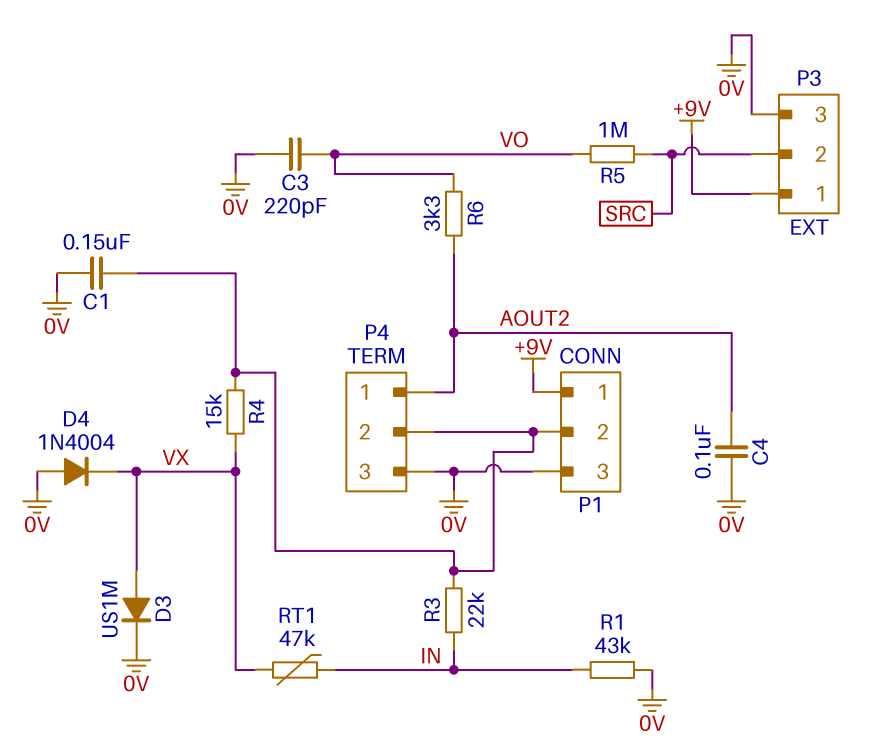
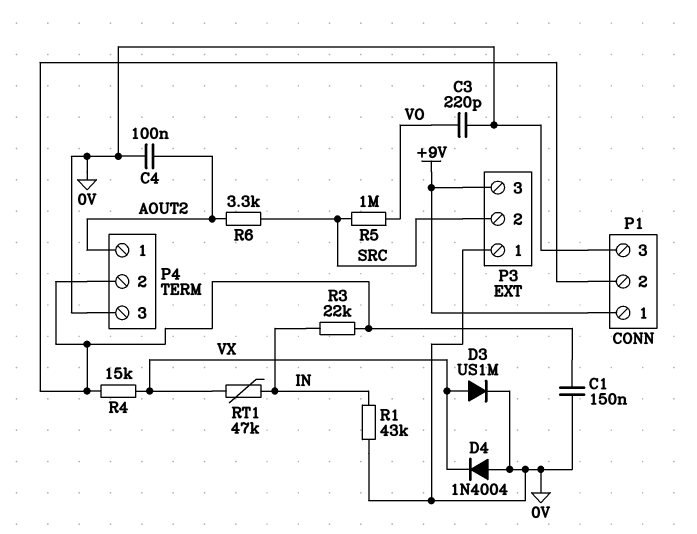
P3 pin 1: +9V -> 0V
P3 pin 3: 0V -> +9V
R6: 3.3k (AOUT2, VO) -> 3.3k (AOUT2, SRC)

